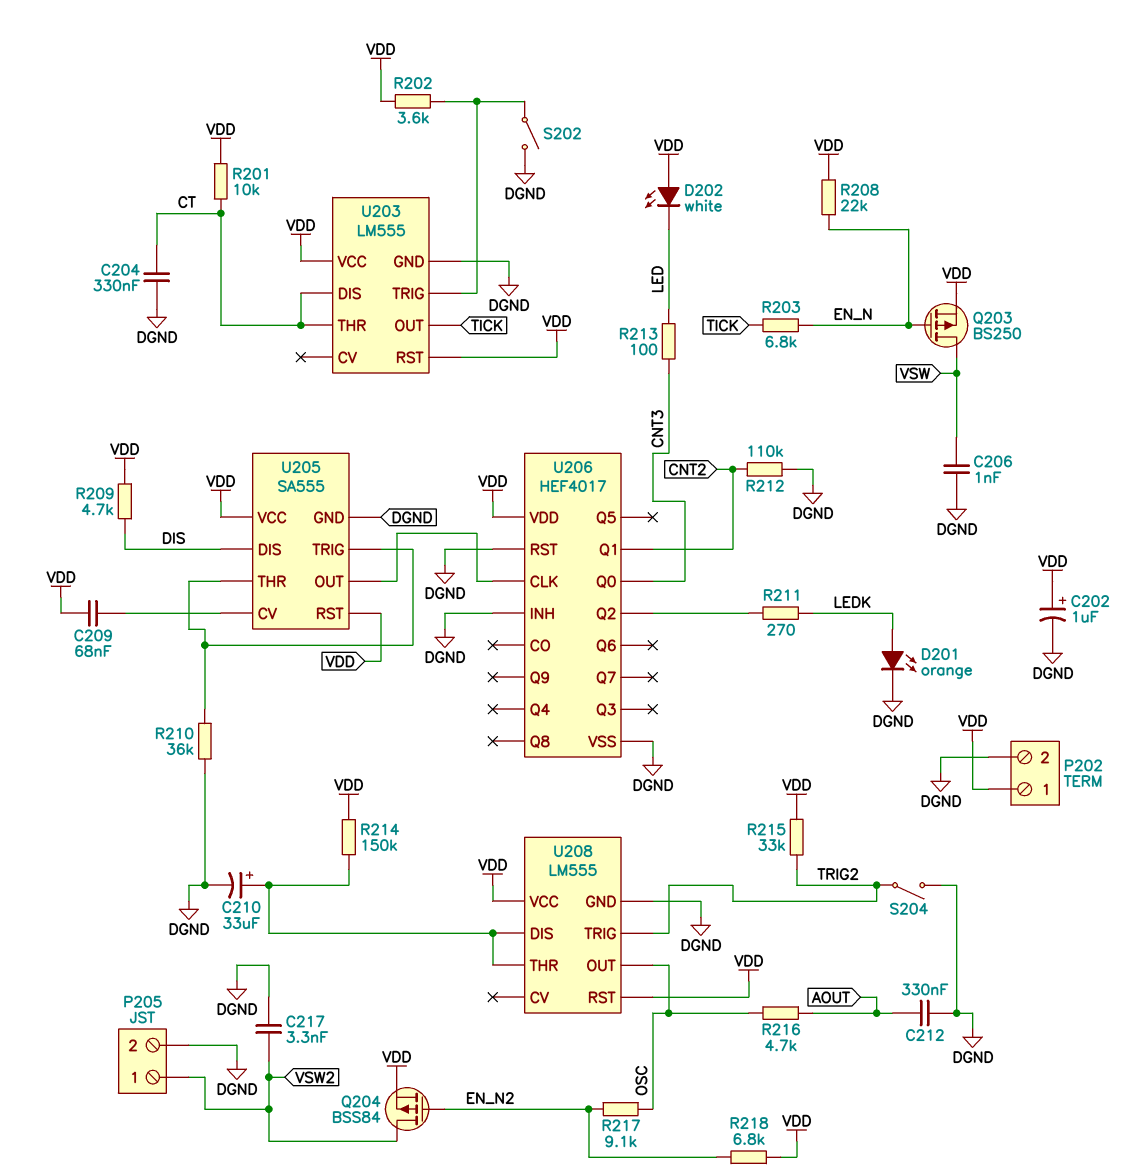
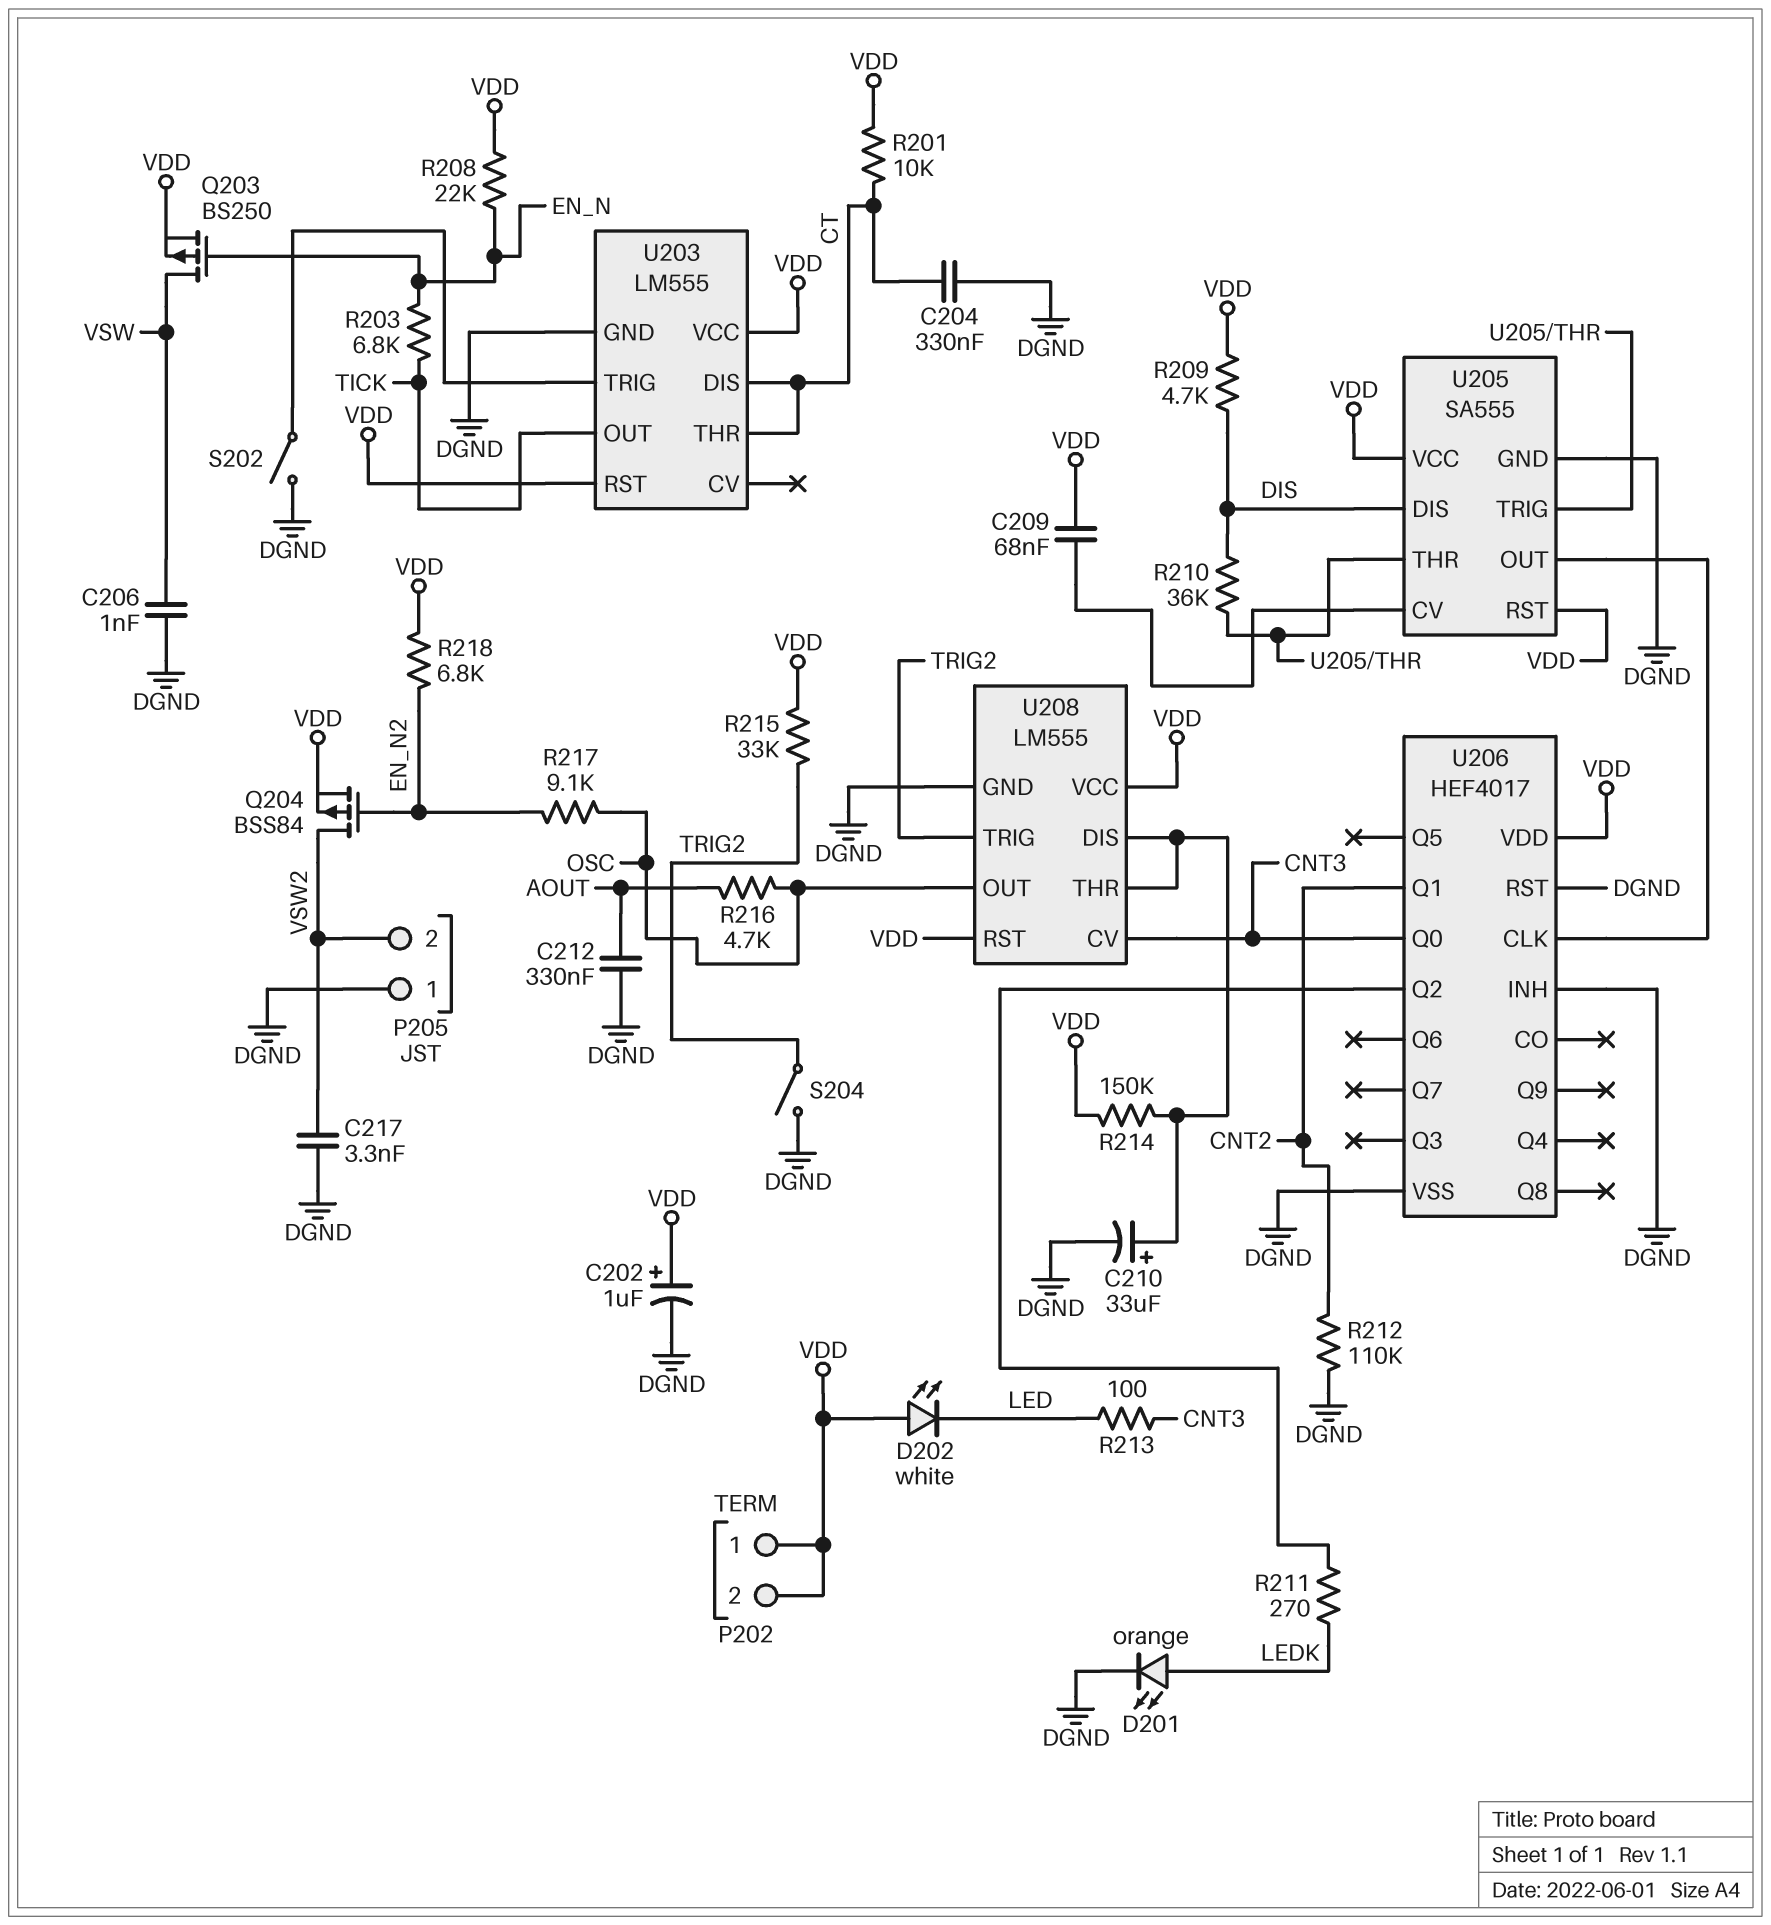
P202 pin 2: DGND -> VDD
P205 pin 1: VSW2 -> DGND
P205 pin 2: DGND -> VSW2
R202: 3.6k (U203/TRIG, VDD) -> none
R210: 36k (DGND, U205/THR) -> 36k (DIS, U205/THR)
U208 pin CV: none -> CNT3

